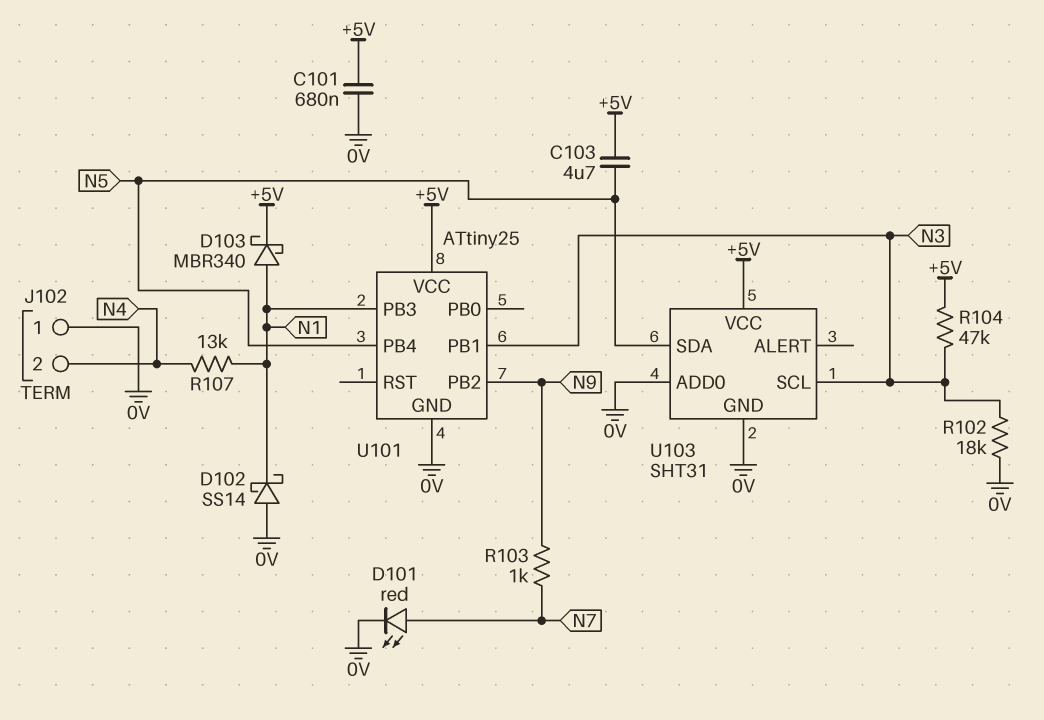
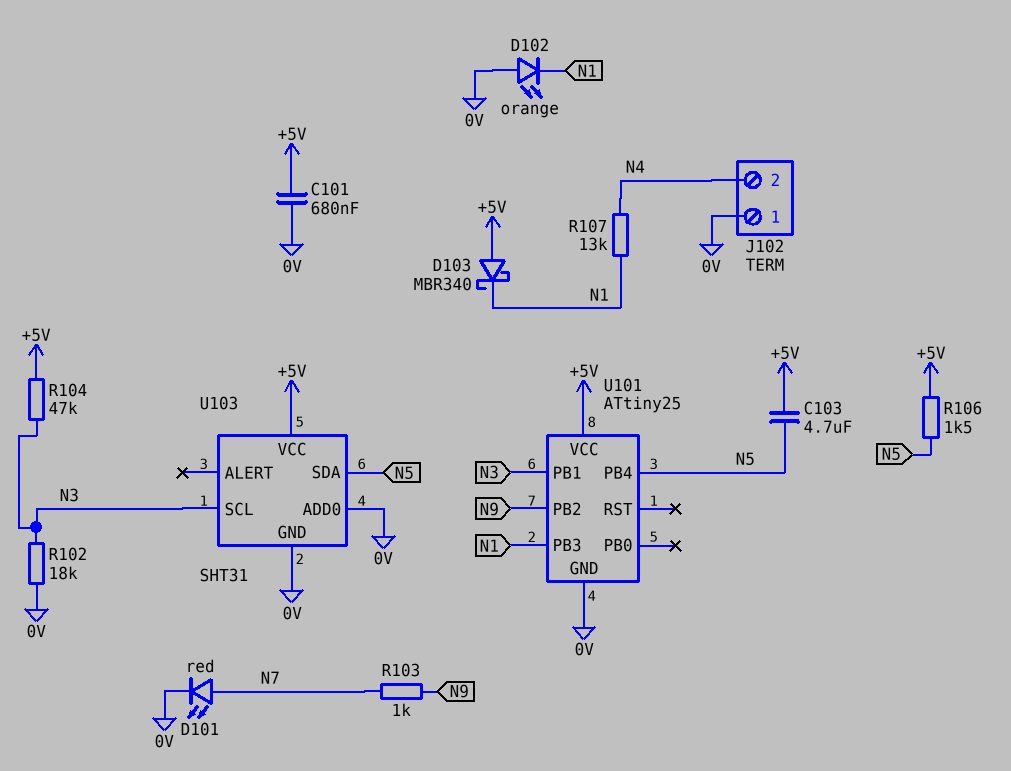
D102: schottky SS14 (A 0V, K N1) -> LED orange (A 0V, K N1)
D103: schottky MBR340 (A N1, K +5V) -> schottky MBR340 (A +5V, K N1)
R106: none -> 1.5k (+5V, N5)

